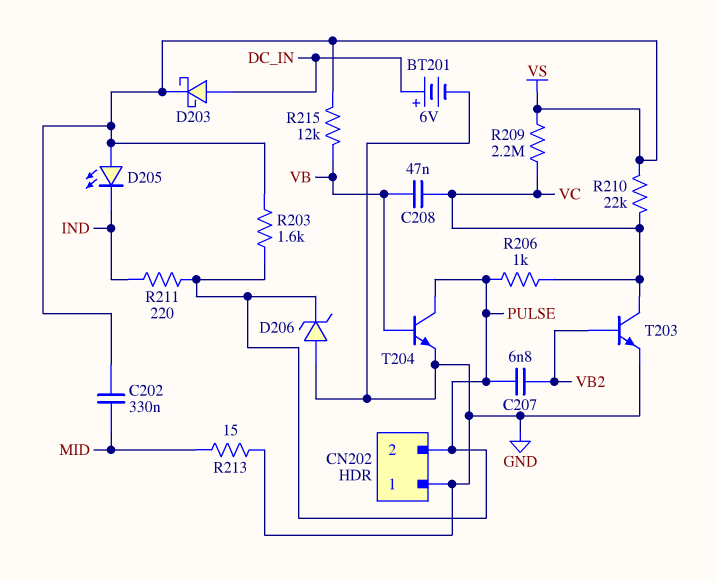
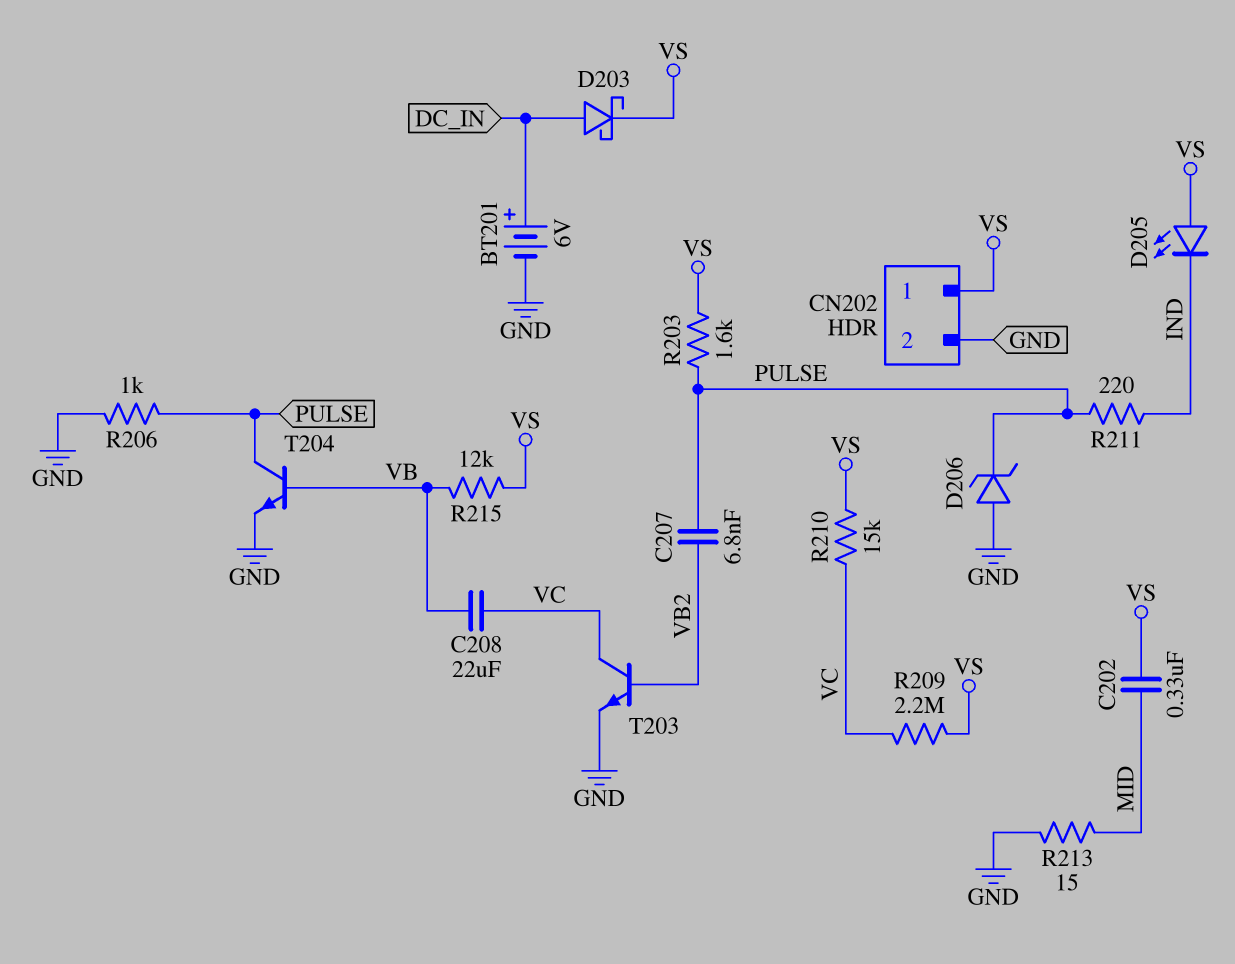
C208: 47nF (VB, VC) -> 22uF (VB, VC)
CN202 pin 1: GND -> VS
CN202 pin 2: PULSE -> GND
R206: 1k (PULSE, VC) -> 1k (GND, PULSE)
R210: 22k (VC, VS) -> 15k (VC, VS)

